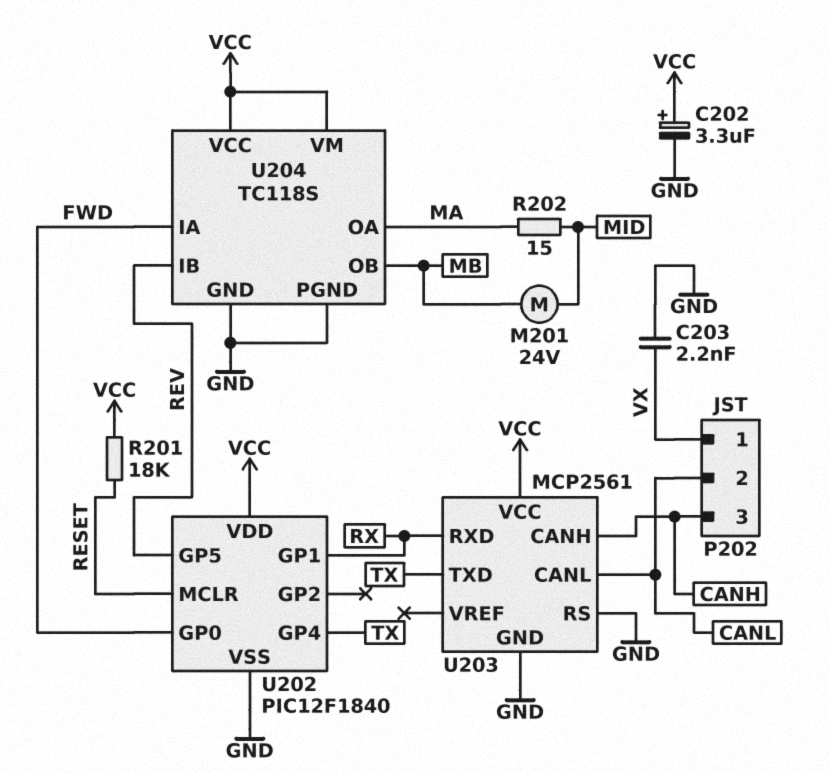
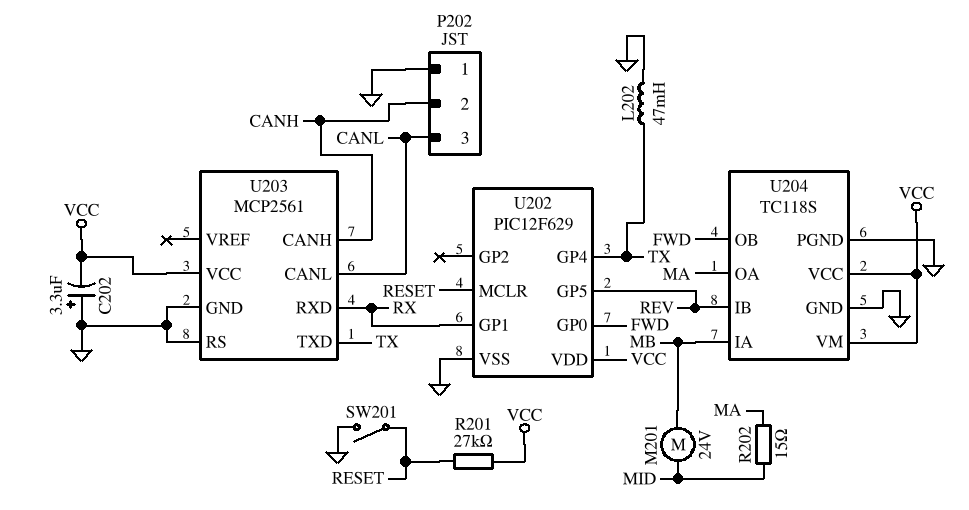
C202: 3.3uF (plus VCC, minus GND) -> 3.3uF (plus GND, minus VCC)
C203: 2.2nF (GND, VX) -> none
L202: none -> 47mH (GND, TX)
P202 pin 1: VX -> GND
P202 pin 2: CANL -> CANH
P202 pin 3: CANH -> CANL
R201: 18k (RESET, VCC) -> 27k (RESET, VCC)
SW201: none -> switch (GND, RESET)
U202: PIC12F1840 -> PIC12F629
U204 pin IA: FWD -> MB
U204 pin OB: MB -> FWD

